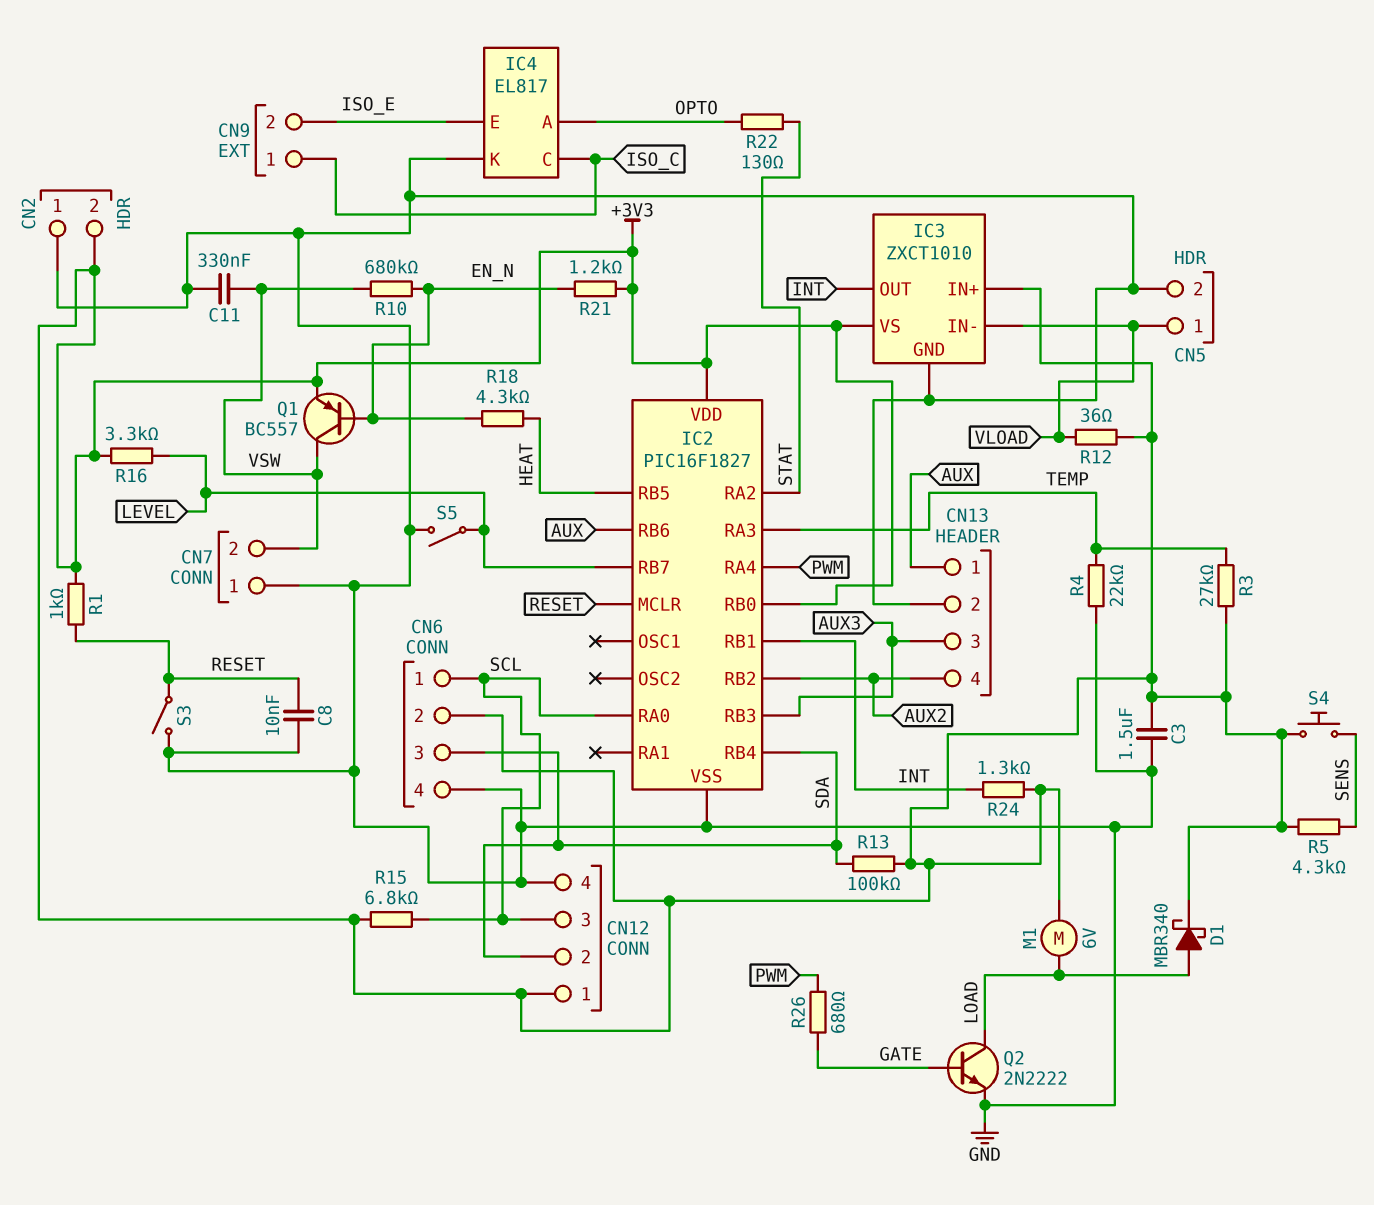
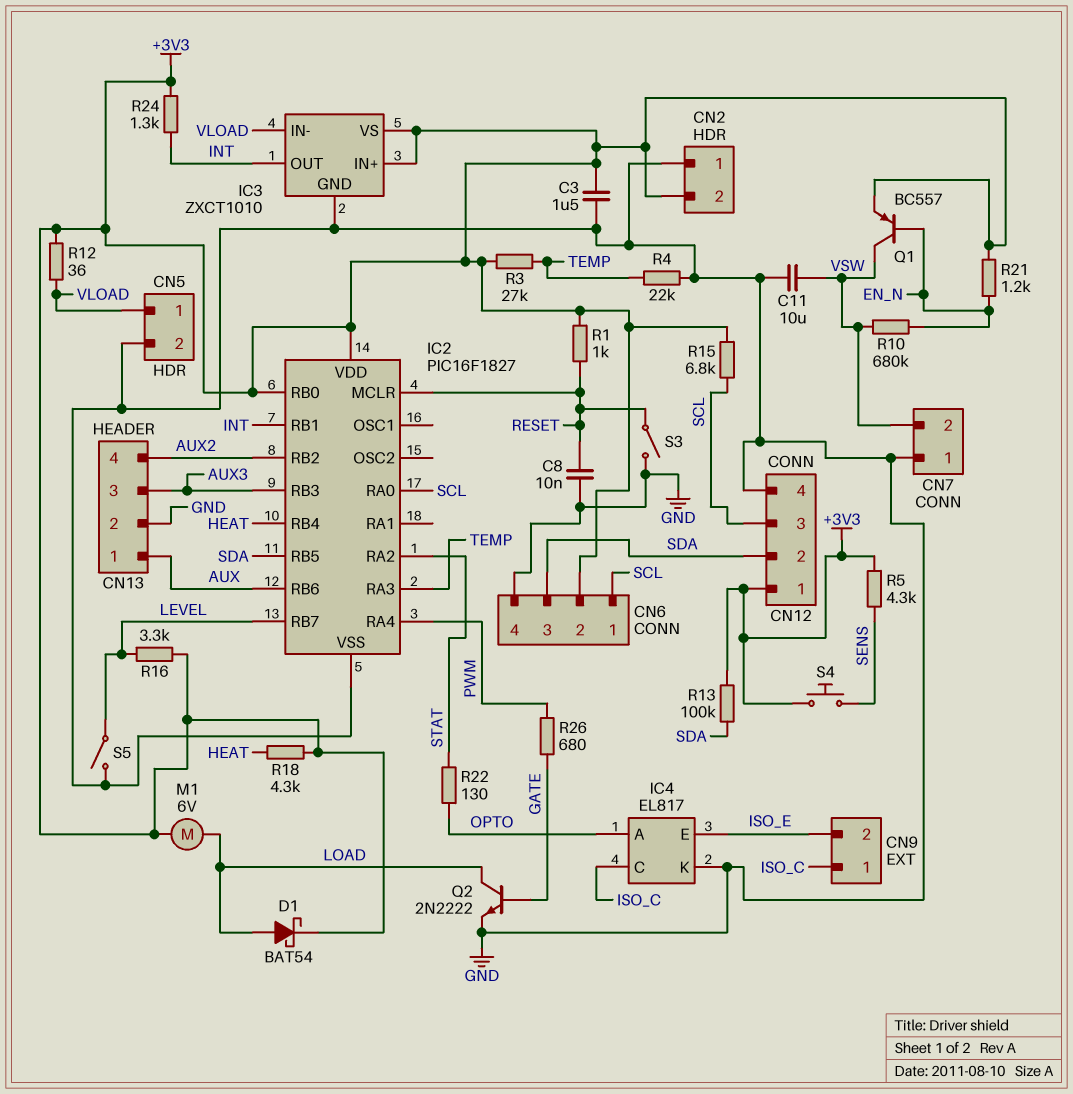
C11: 330nF (GND, VSW) -> 10uF (GND, VSW)
D1: schottky MBR340 (A LOAD, K +3V3) -> schottky BAT54 (A LOAD, K +3V3)
IC2 pin RB4: SDA -> HEAT
IC2 pin RB5: HEAT -> SDA
R18: 4.3k (EN_N, HEAT) -> 4.3k (+3V3, HEAT)

